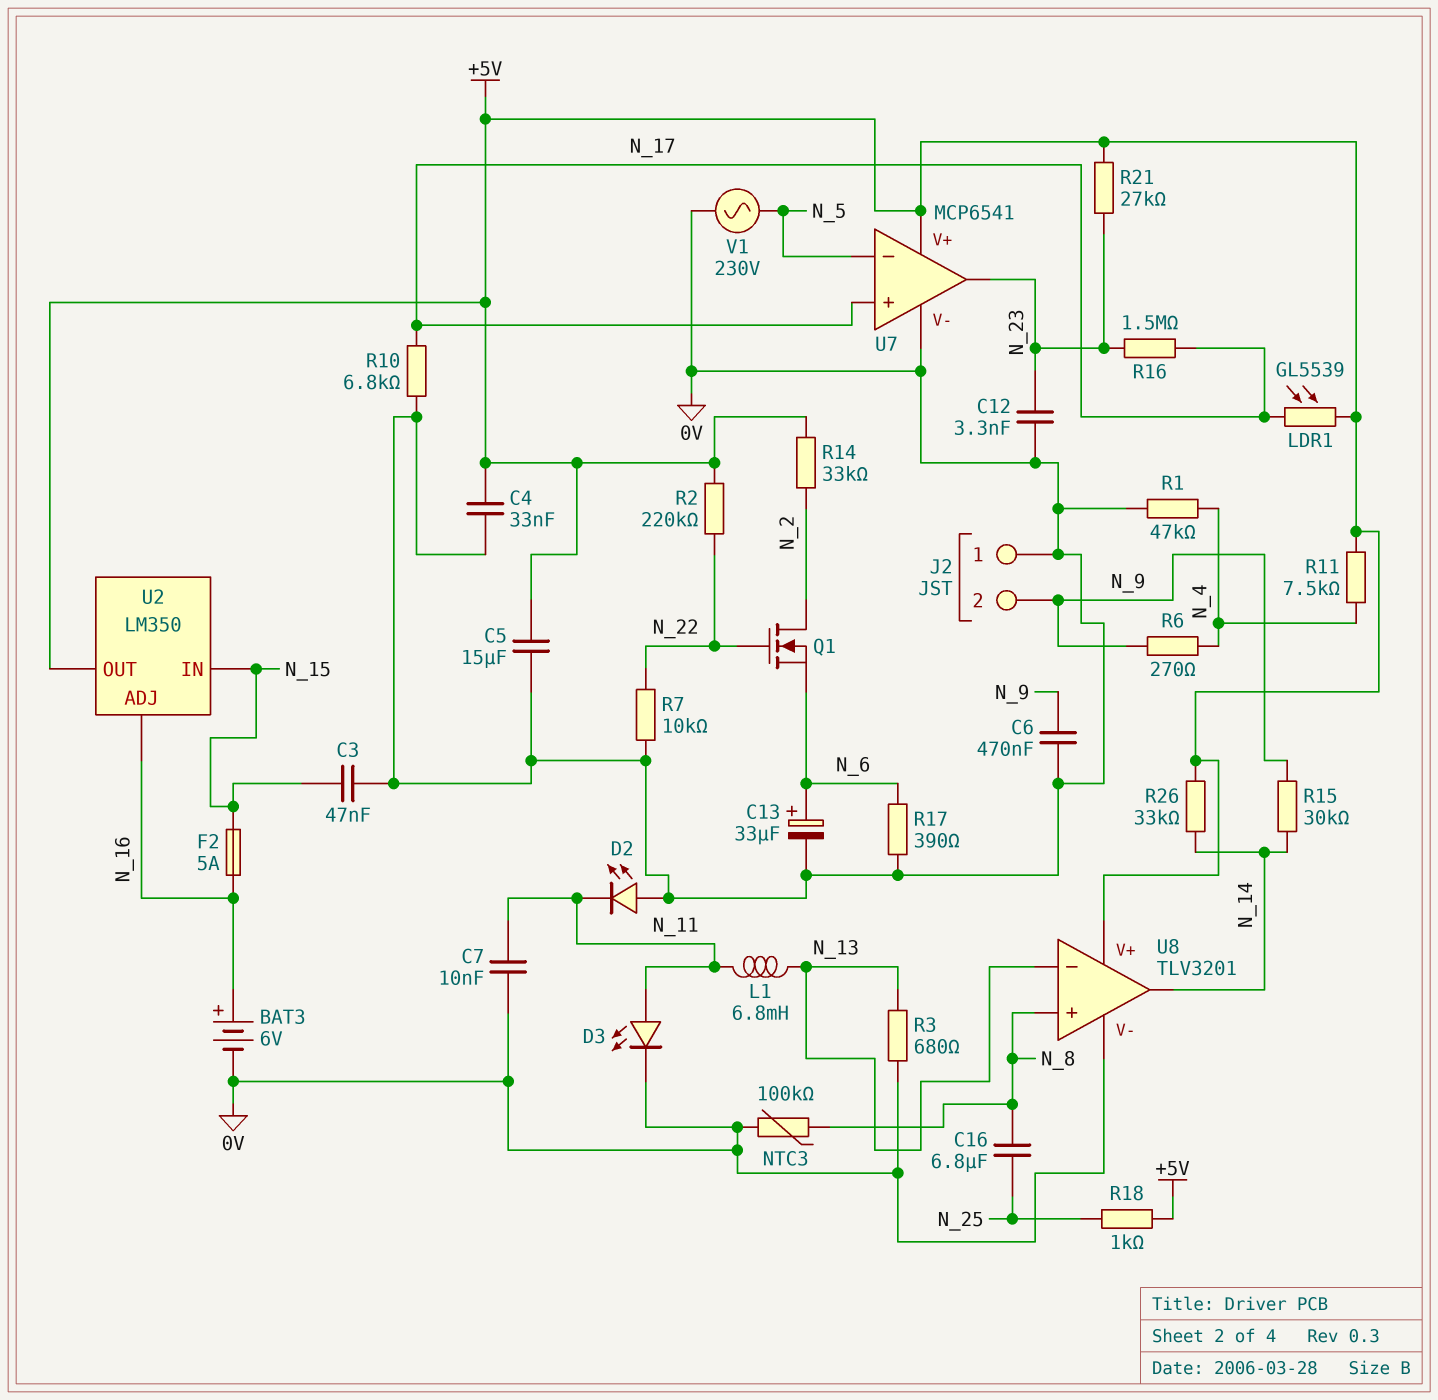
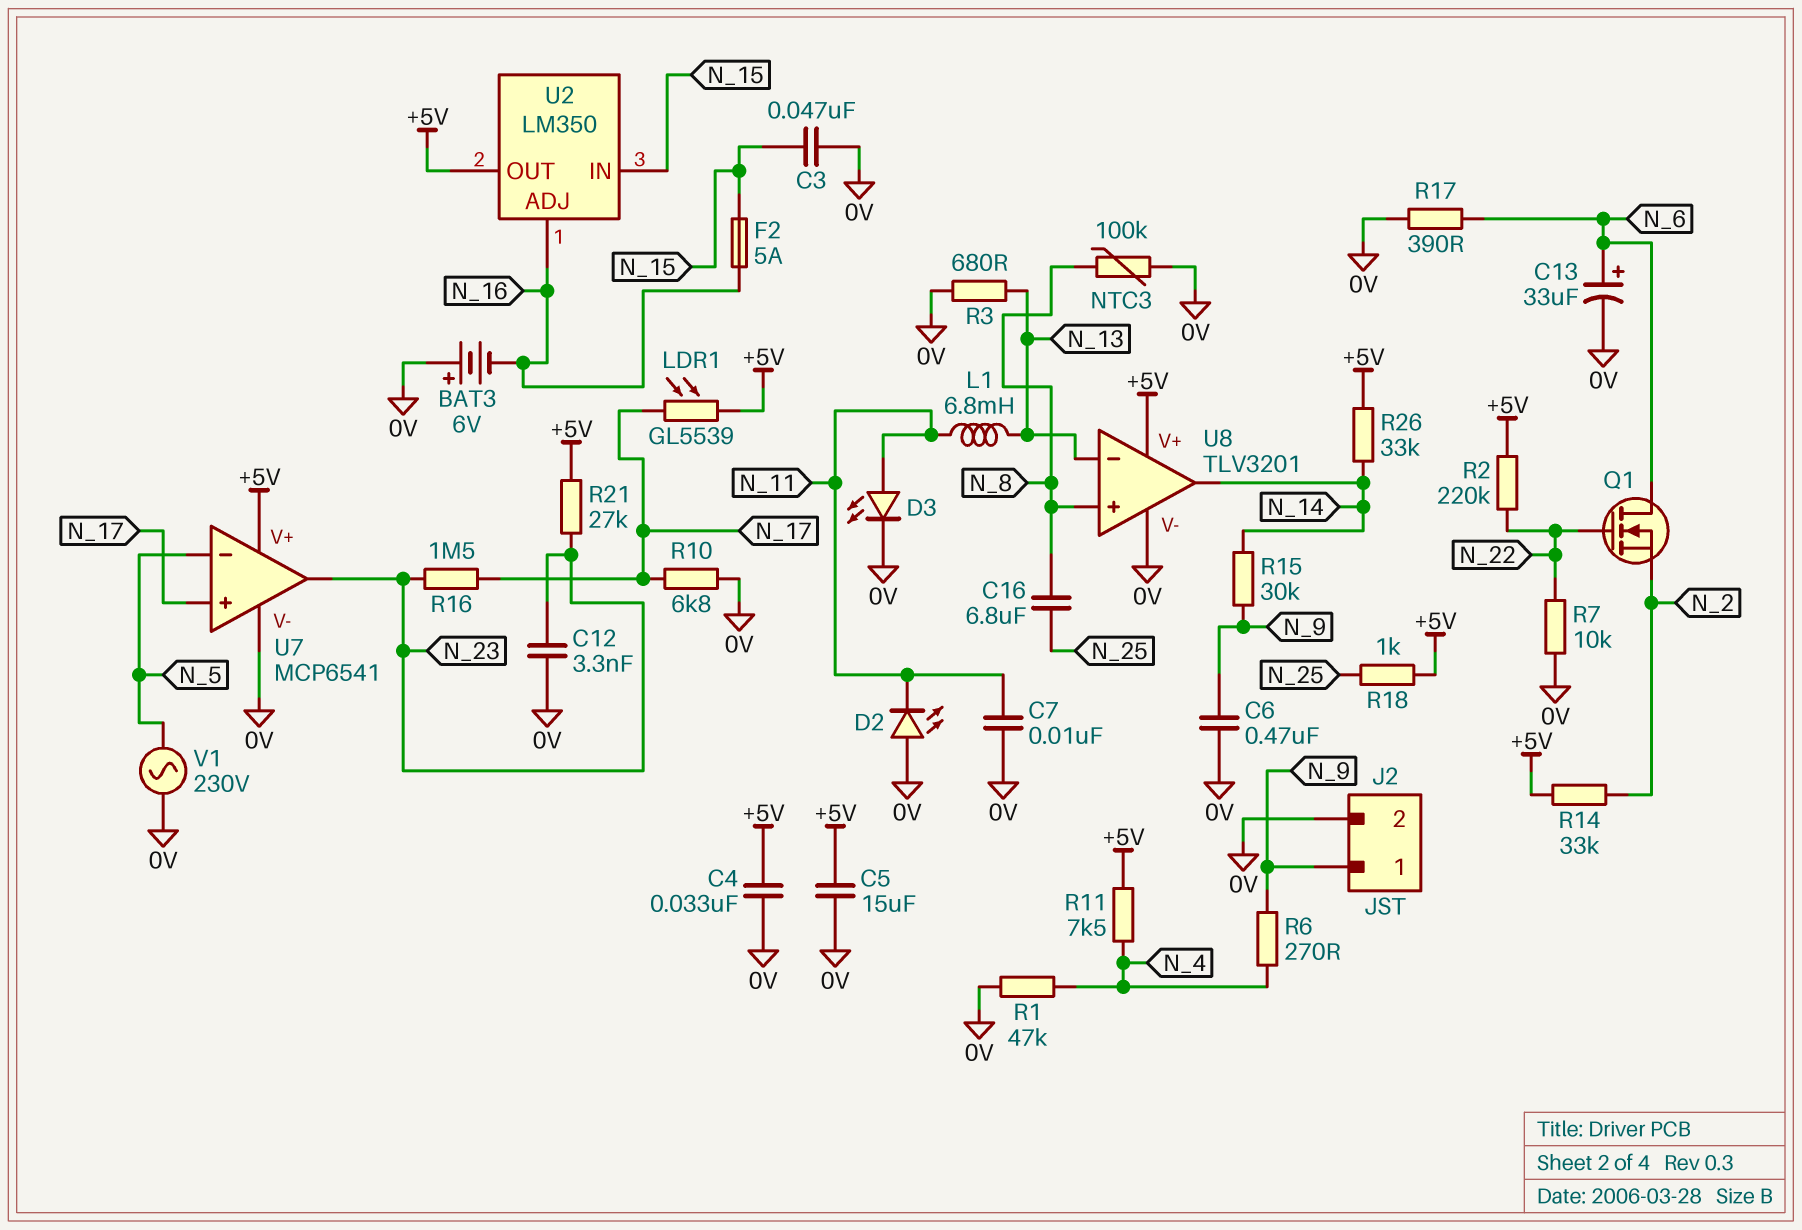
BAT3: 6V (plus N_16, minus 0V) -> 6V (plus 0V, minus N_16)
J2 pin 1: 0V -> N_9
J2 pin 2: N_9 -> 0V
Q1: NMOS (G N_22, D N_2, S N_6) -> NMOS (G N_22, D N_6, S N_2)

